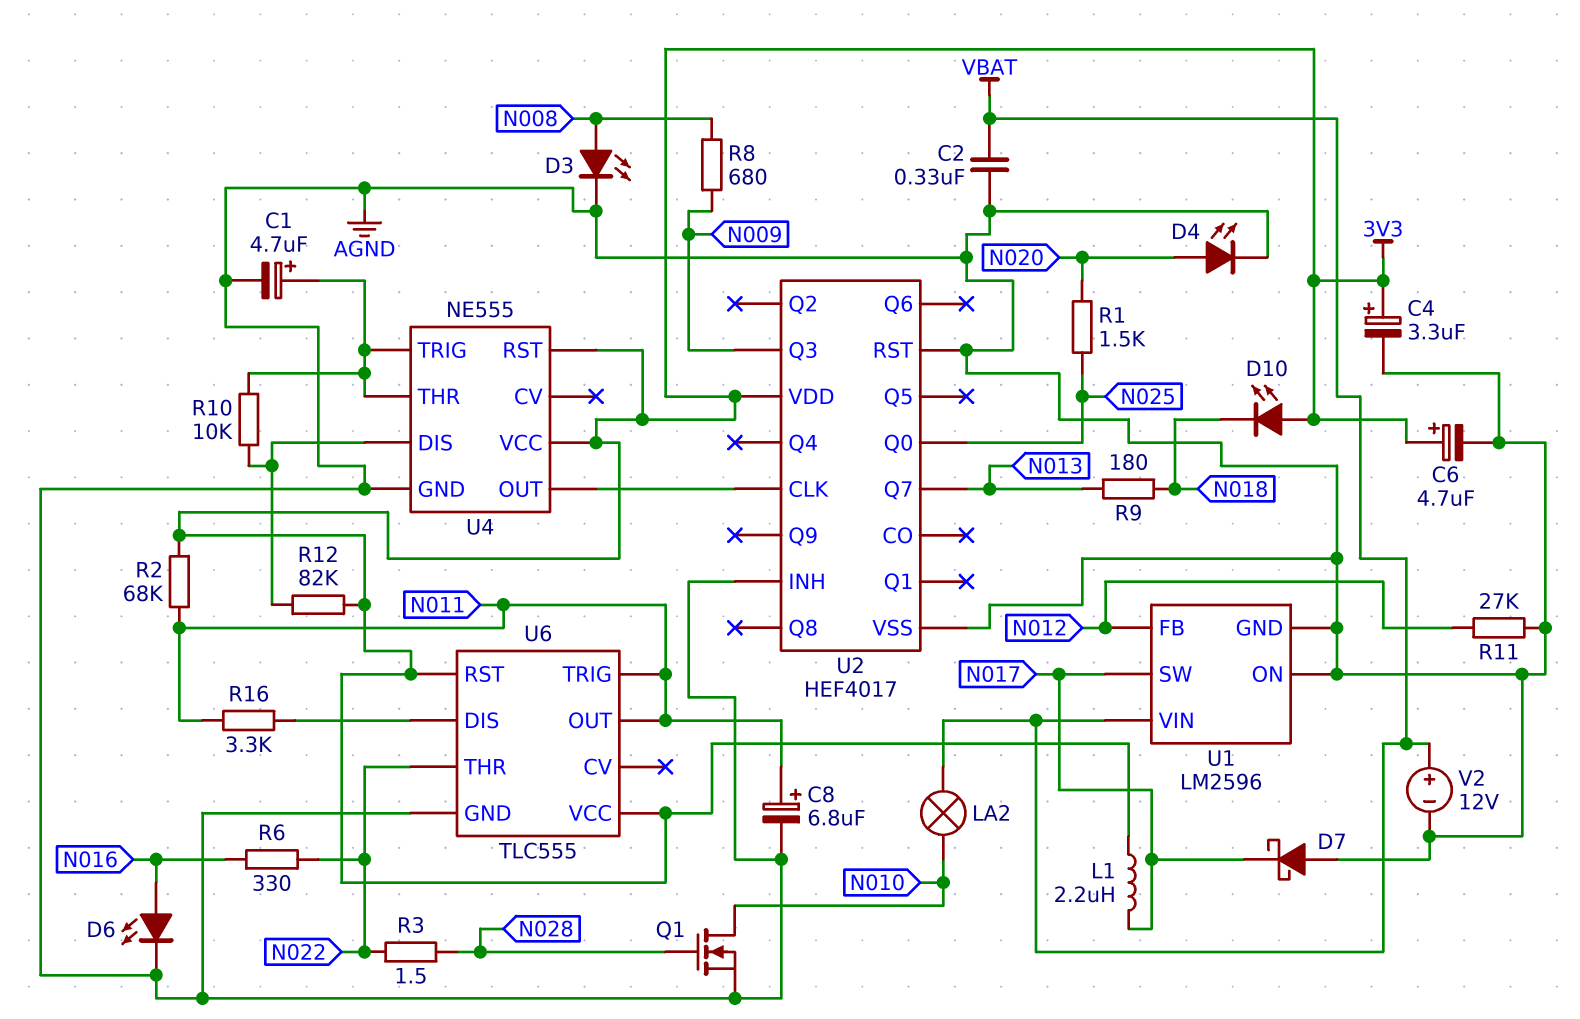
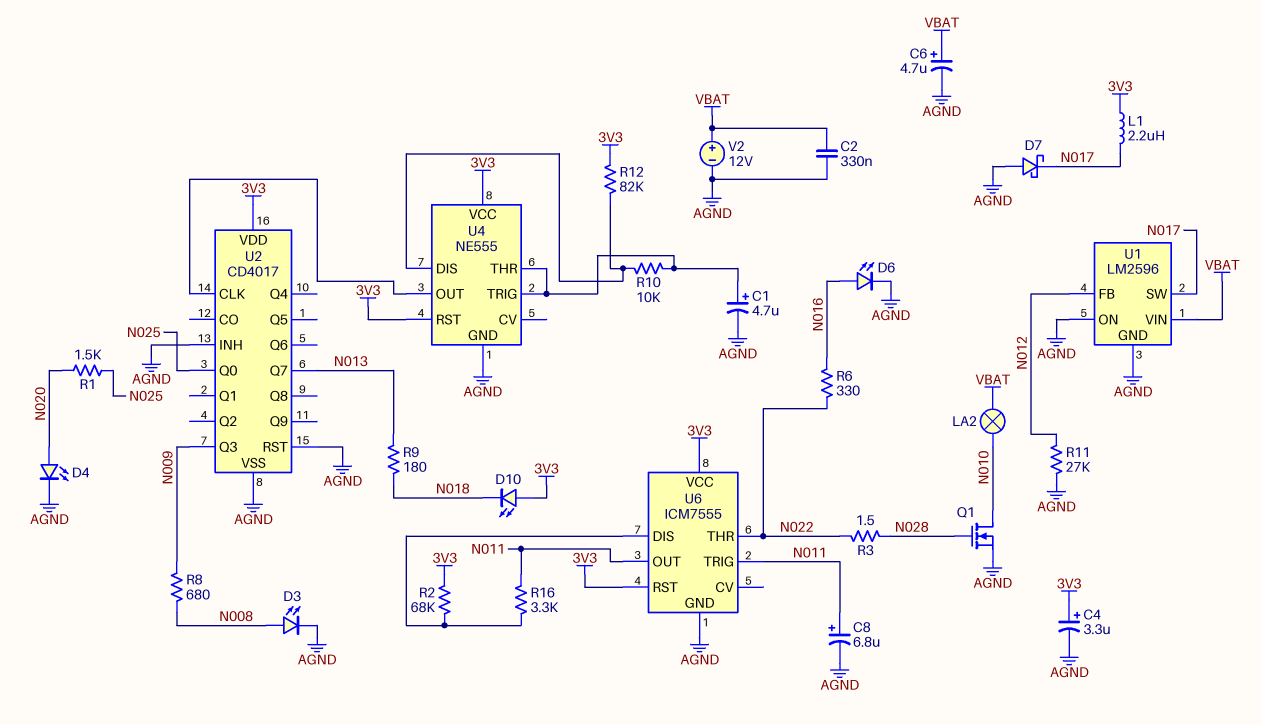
C6: 4.7uF (plus 3V3, minus AGND) -> 4.7uF (plus VBAT, minus AGND)
R2: 68k (3V3, N011) -> 68k (3V3, U6/DIS)
U2: HEF4017 -> CD4017
U6: TLC555 -> ICM7555

